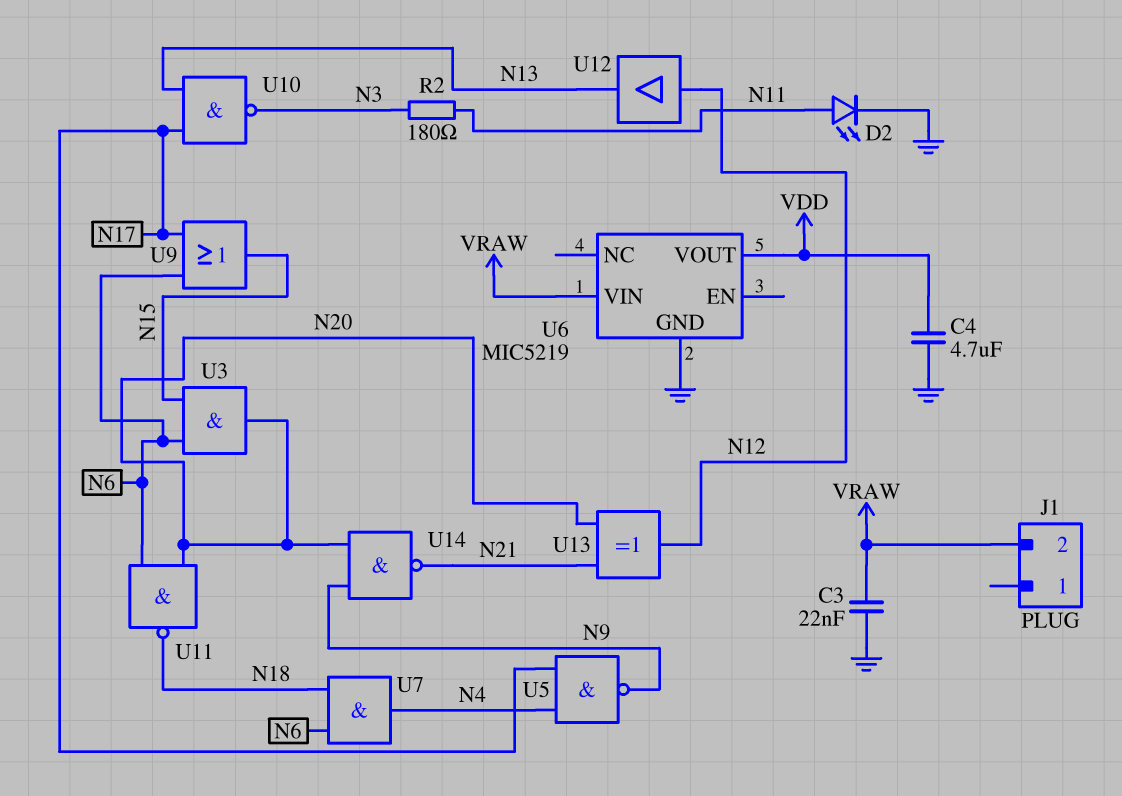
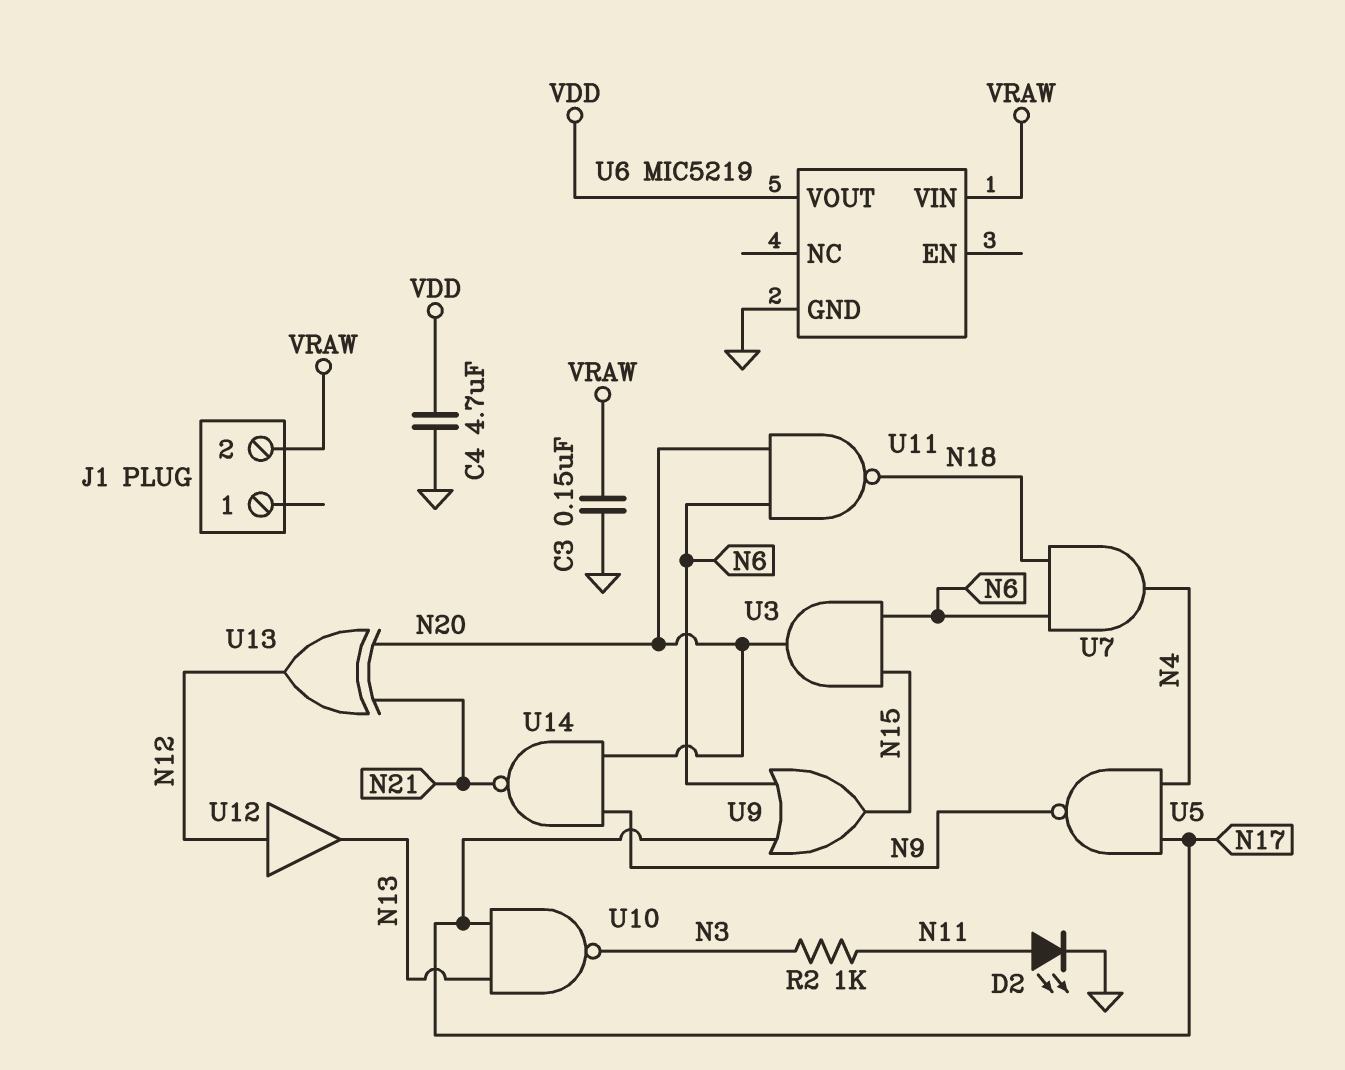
C3: 22nF (GND, VRAW) -> 150nF (GND, VRAW)
R2: 180 (N3, N11) -> 1k (N3, N11)

